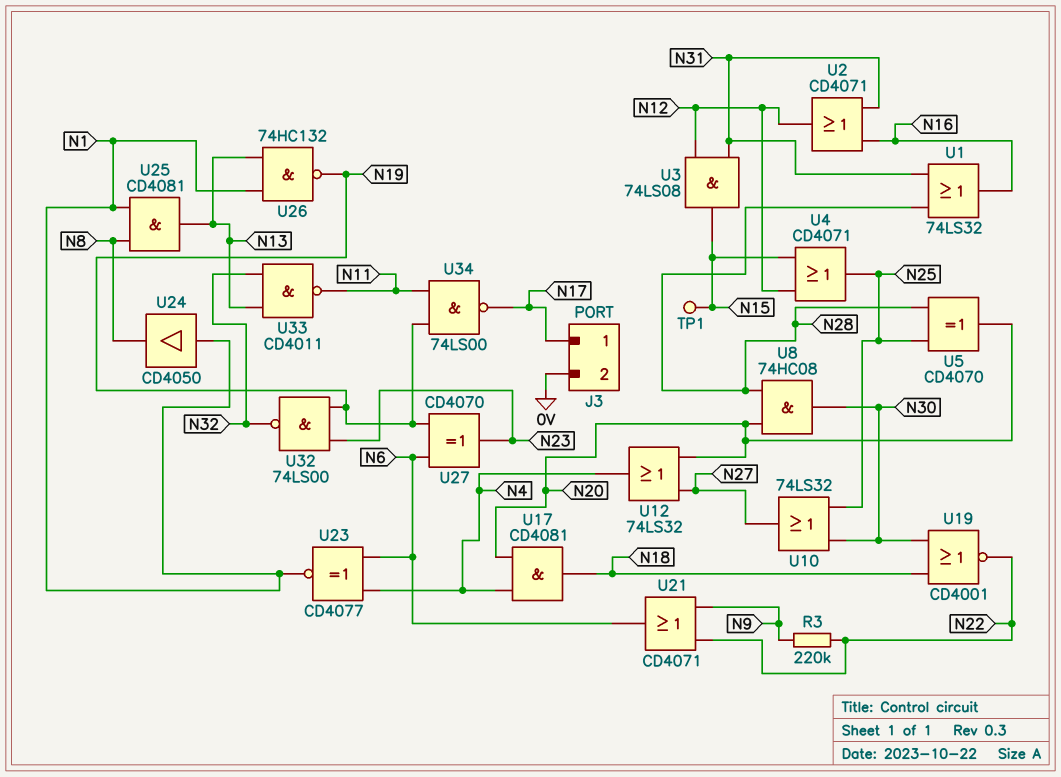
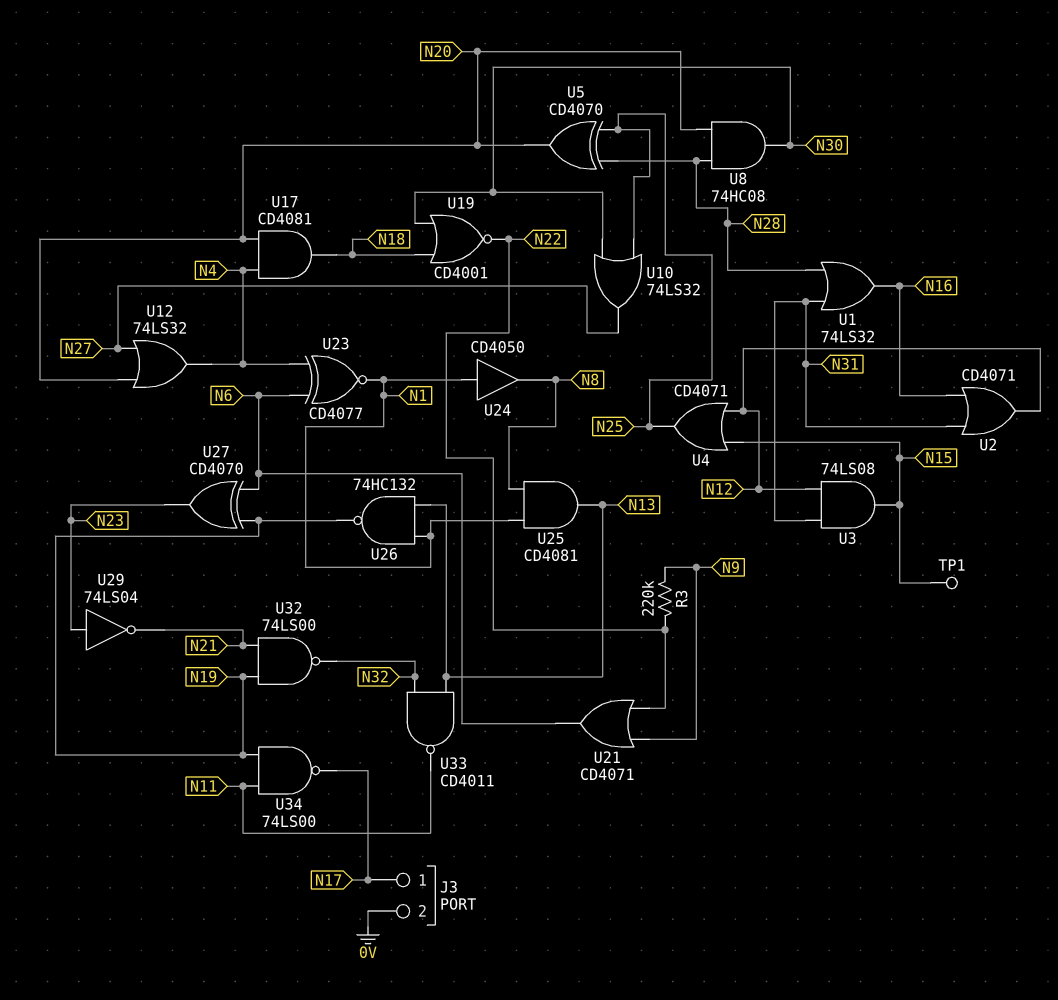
U29: none -> NOT 74LS04 (in N23, out N21)
U32: NAND 74LS00 (in N19, in N23, out N32) -> NAND 74LS00 (in N19, in N21, out N32)

